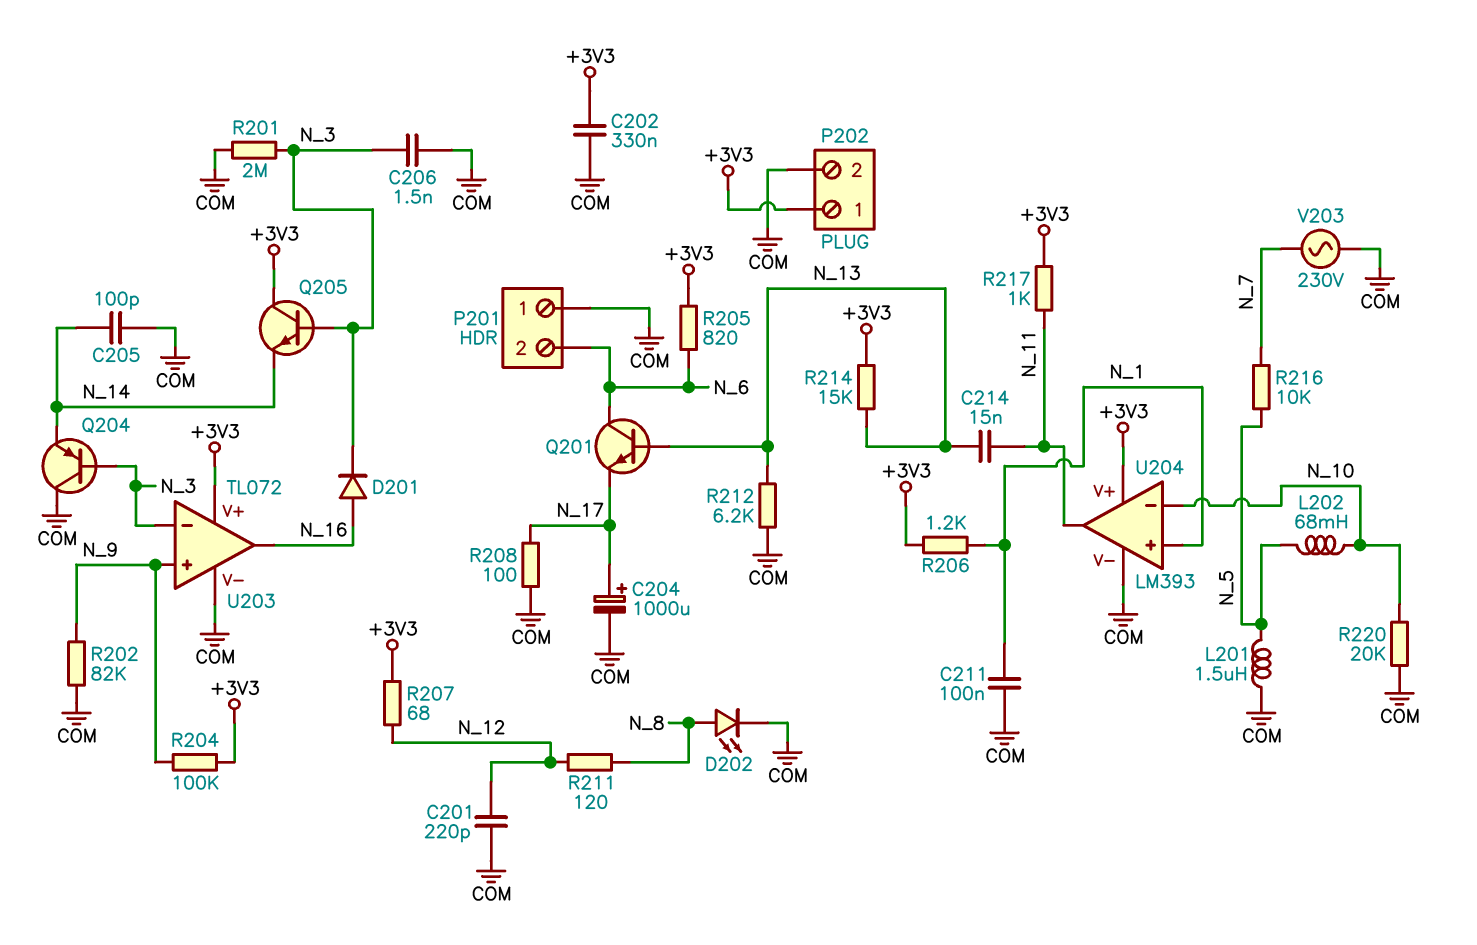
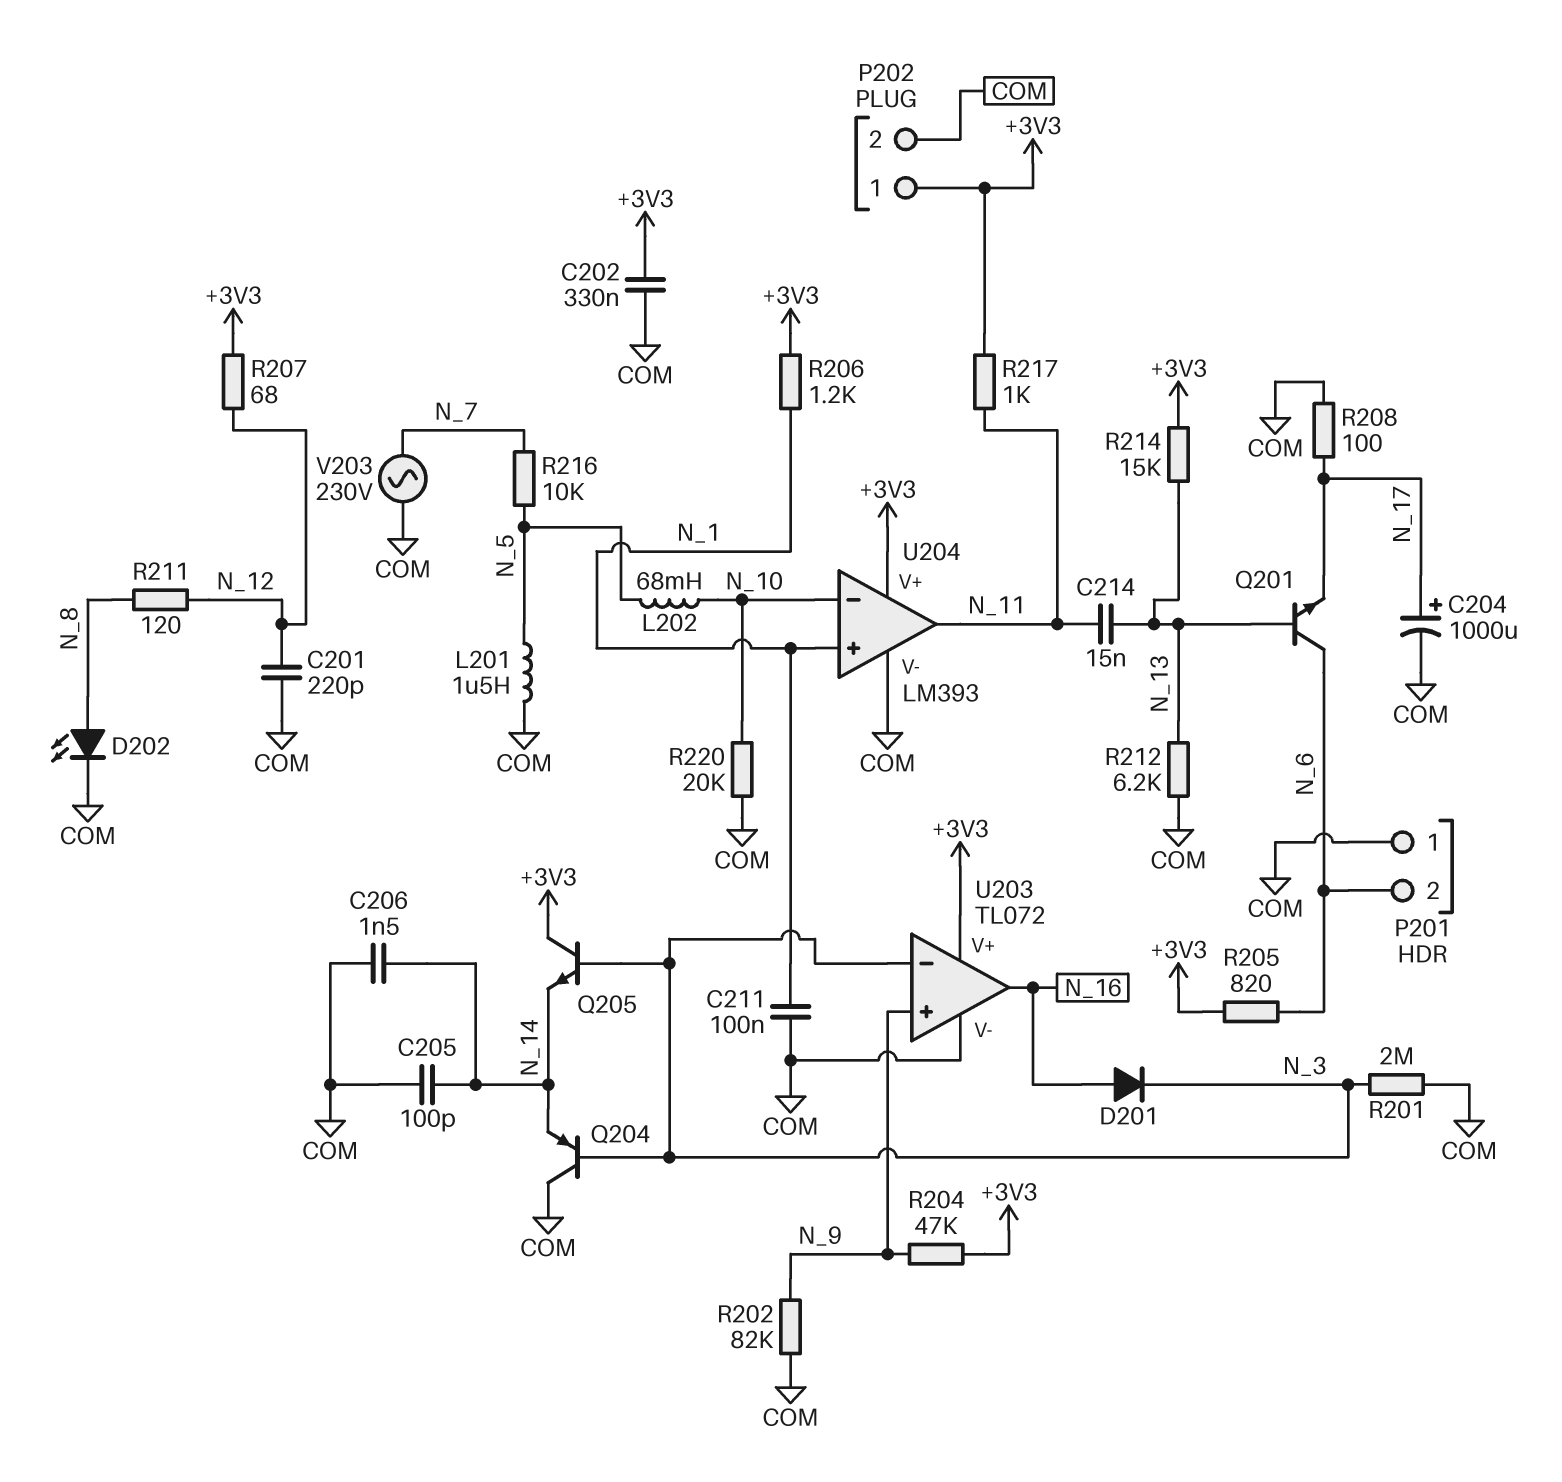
C206: 1.5nF (COM, N_3) -> 1.5nF (COM, N_14)
R204: 100k (+3V3, N_9) -> 47k (+3V3, N_9)

